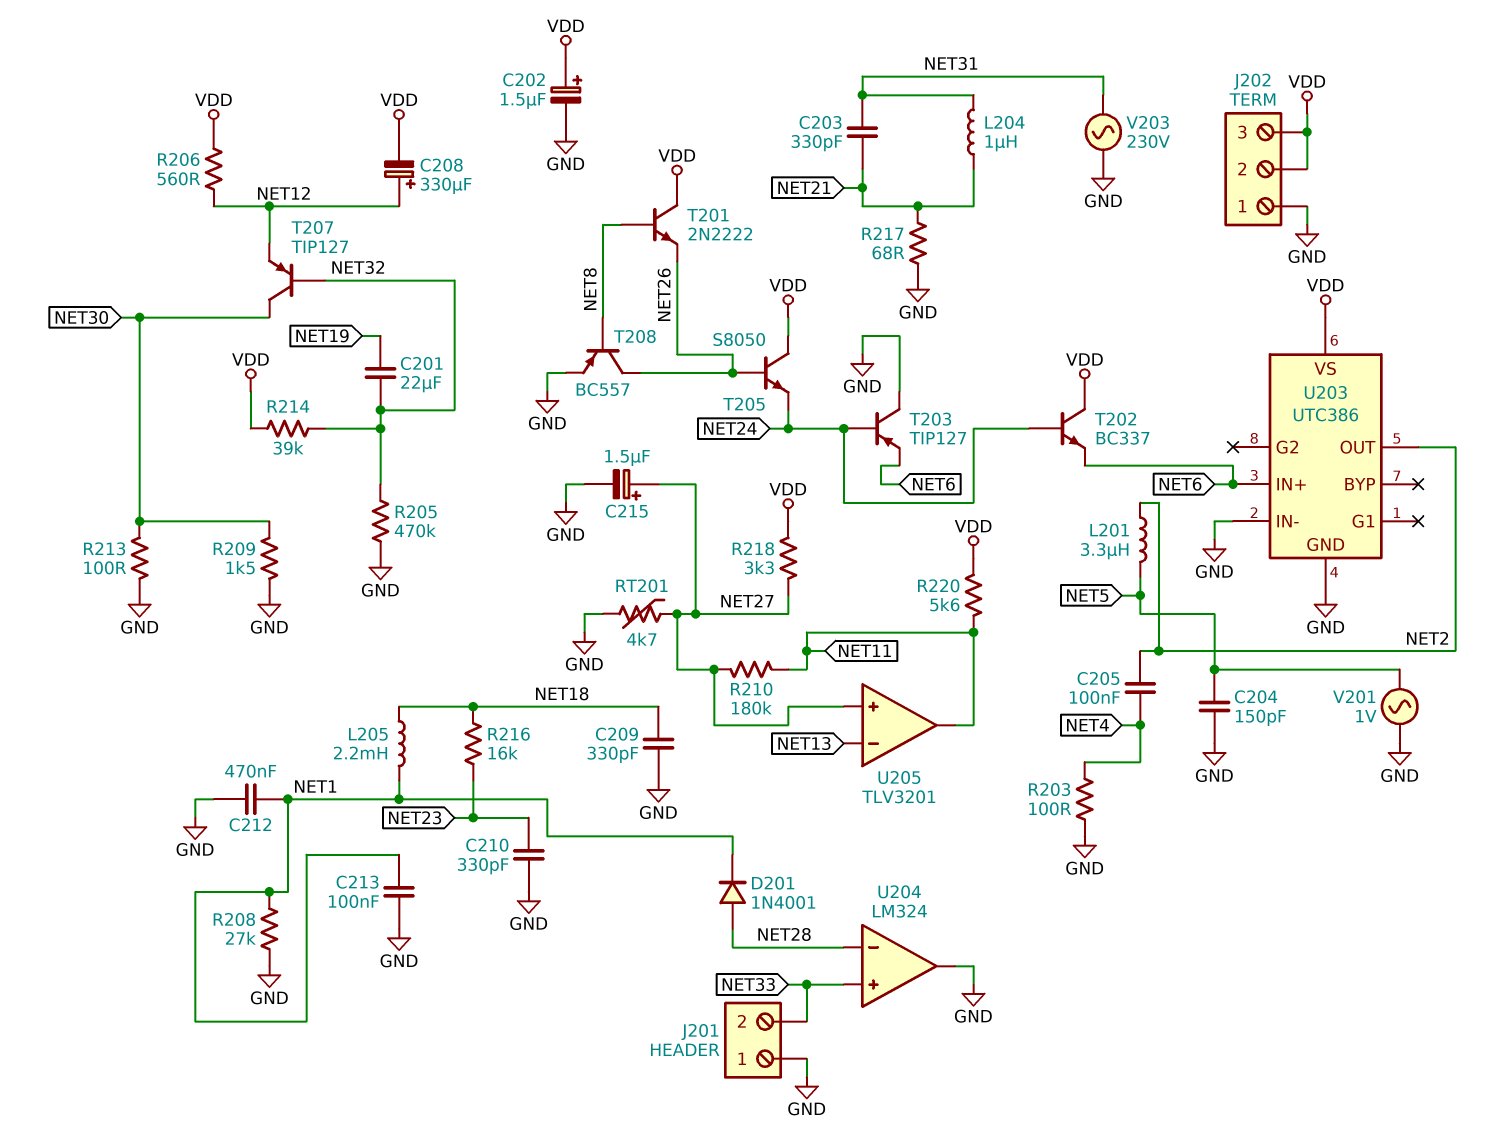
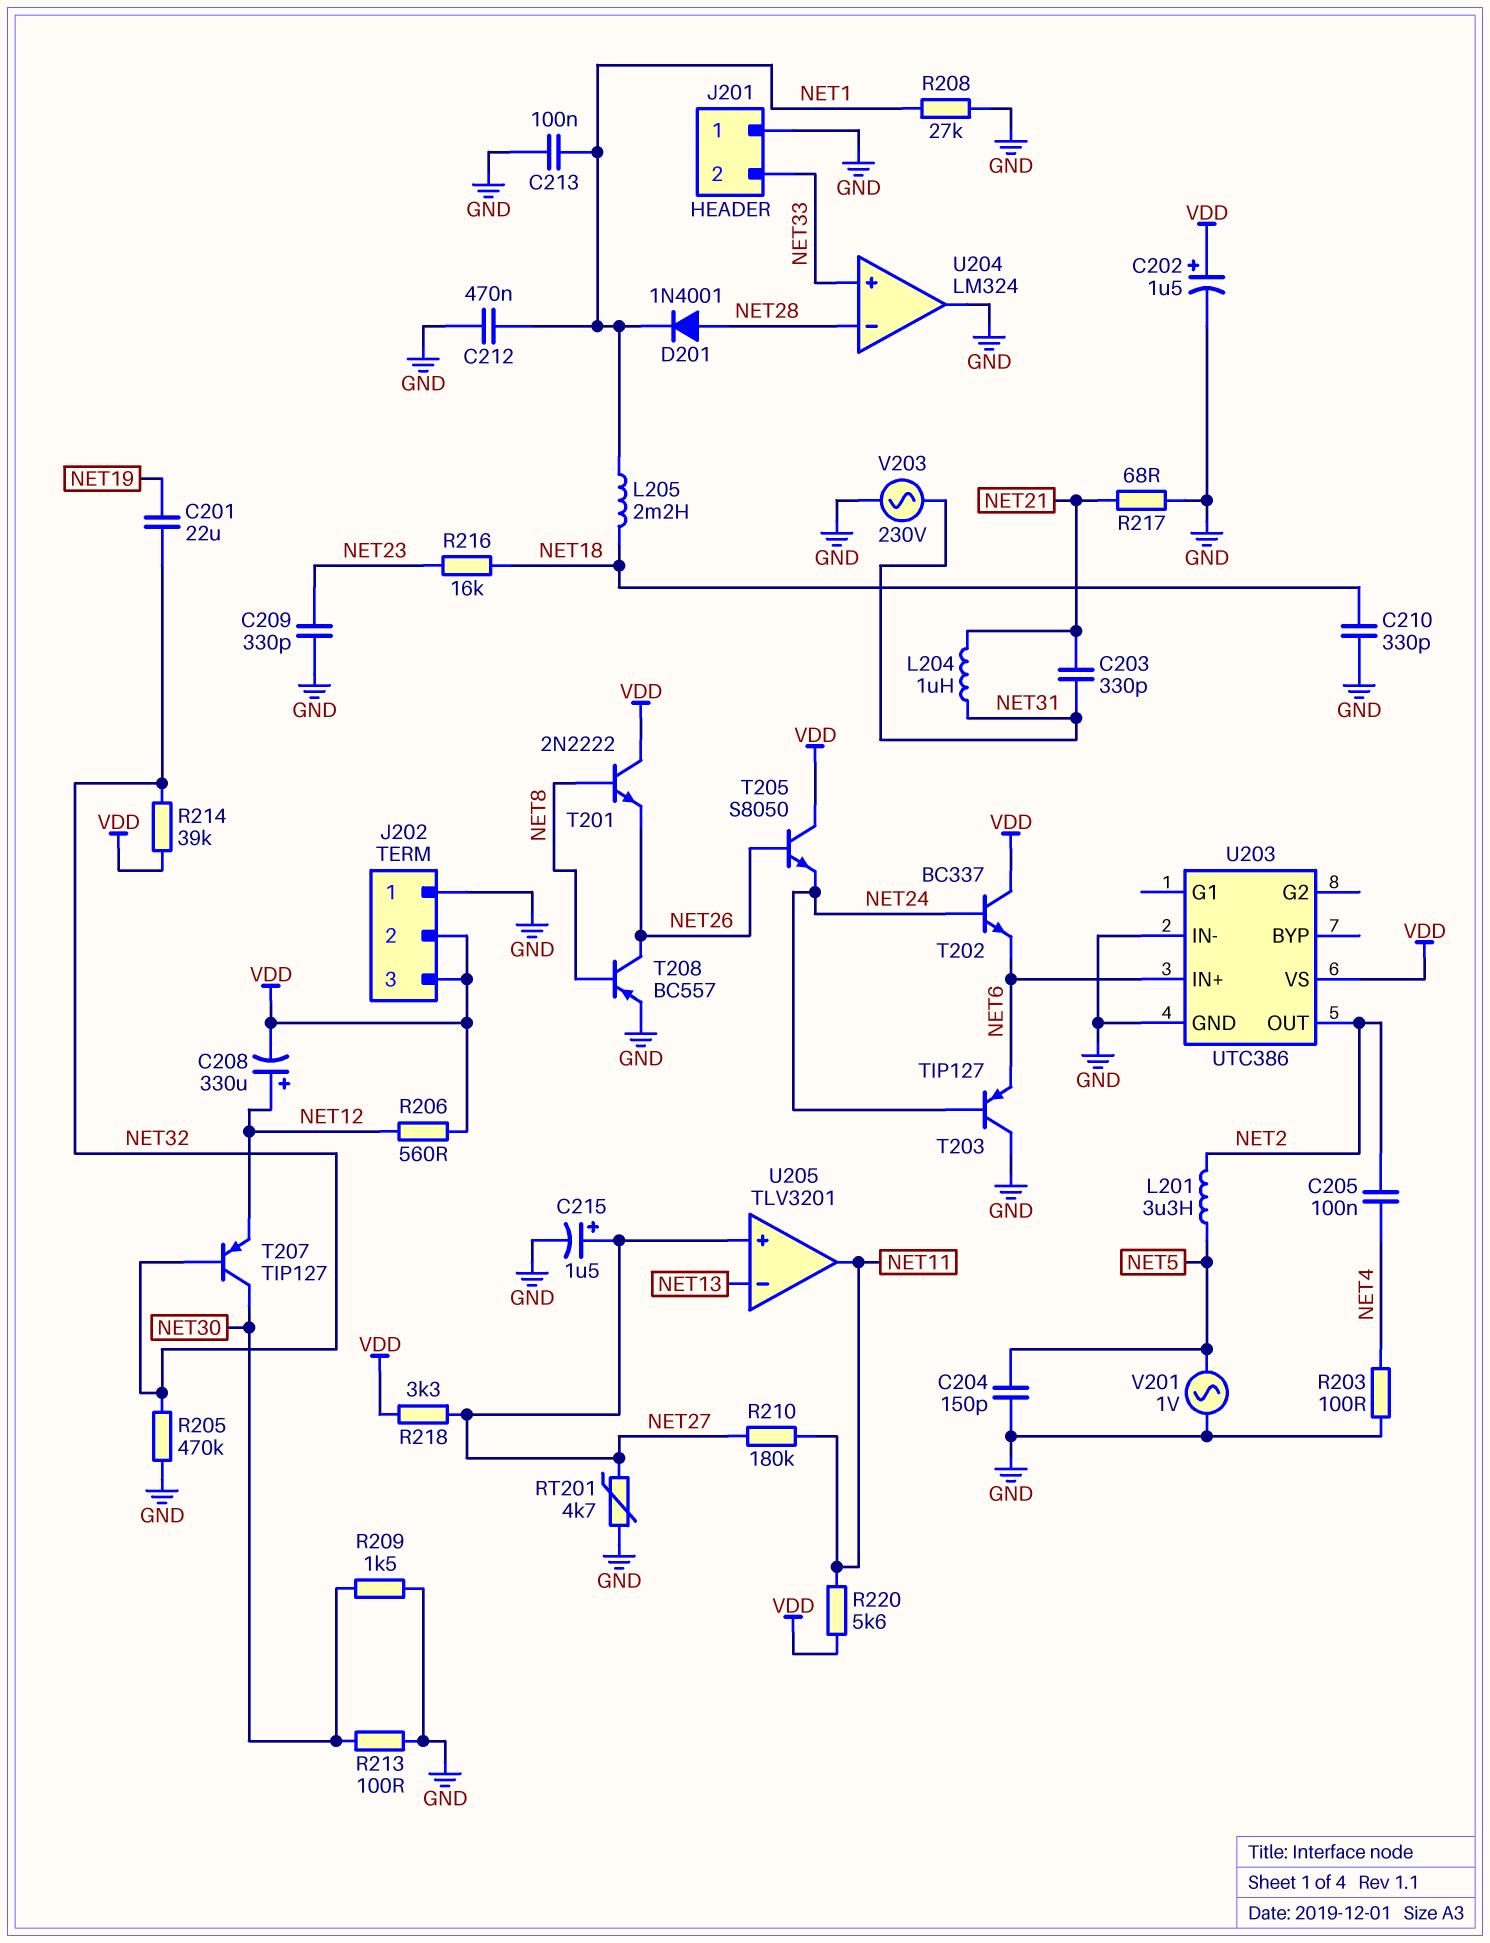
C209: 330pF (GND, NET18) -> 330pF (GND, NET23)
C210: 330pF (GND, NET23) -> 330pF (GND, NET18)

